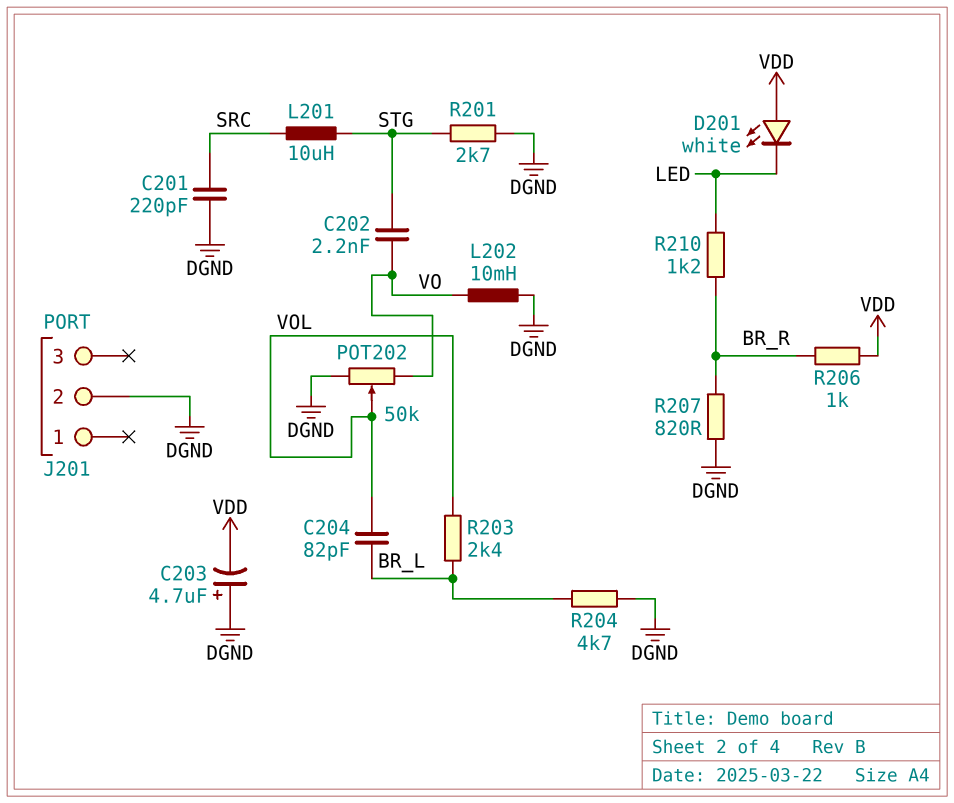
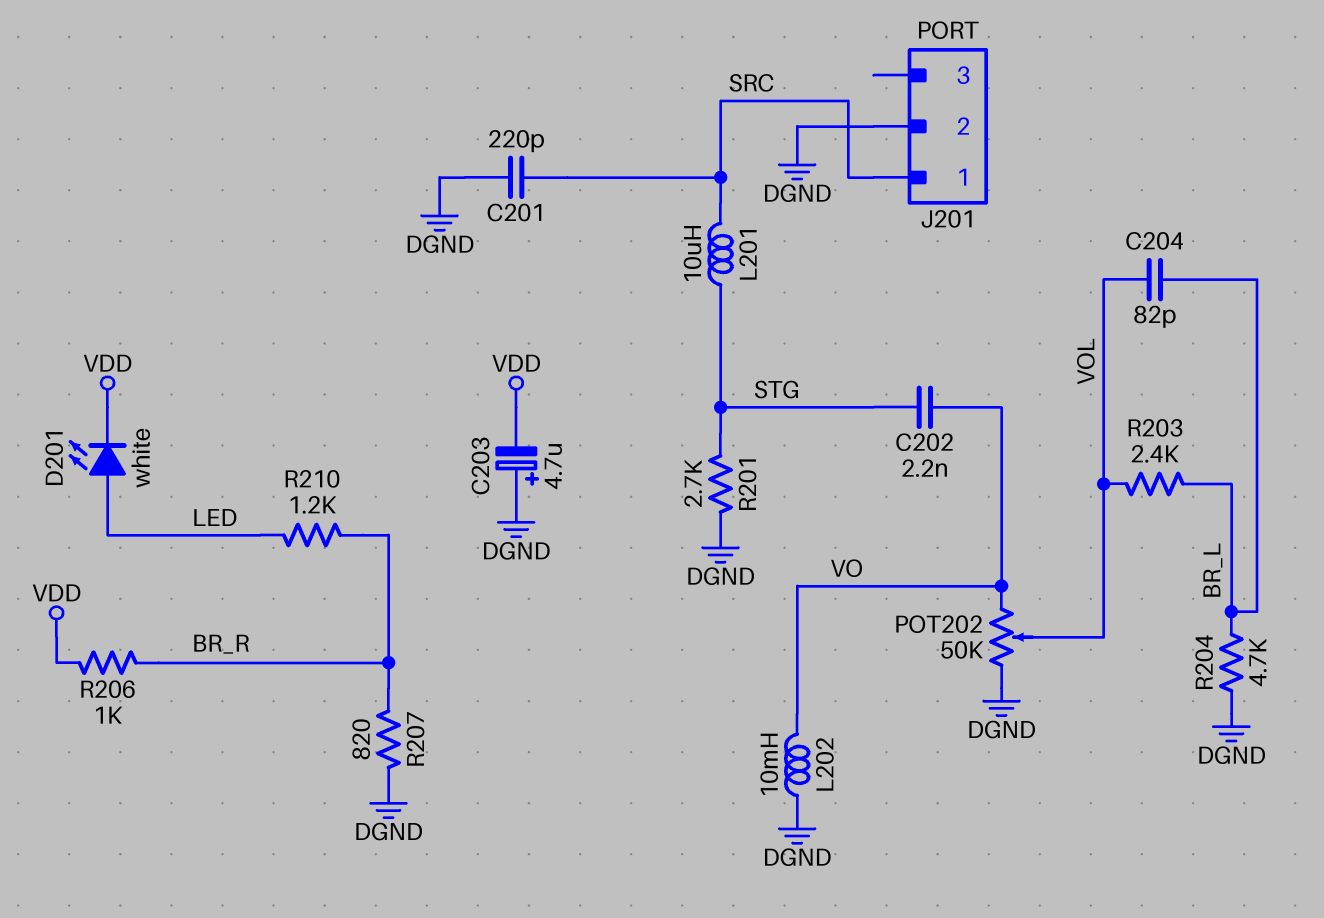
D201: LED white (A VDD, K LED) -> LED white (A LED, K VDD)
J201 pin 1: none -> SRC

